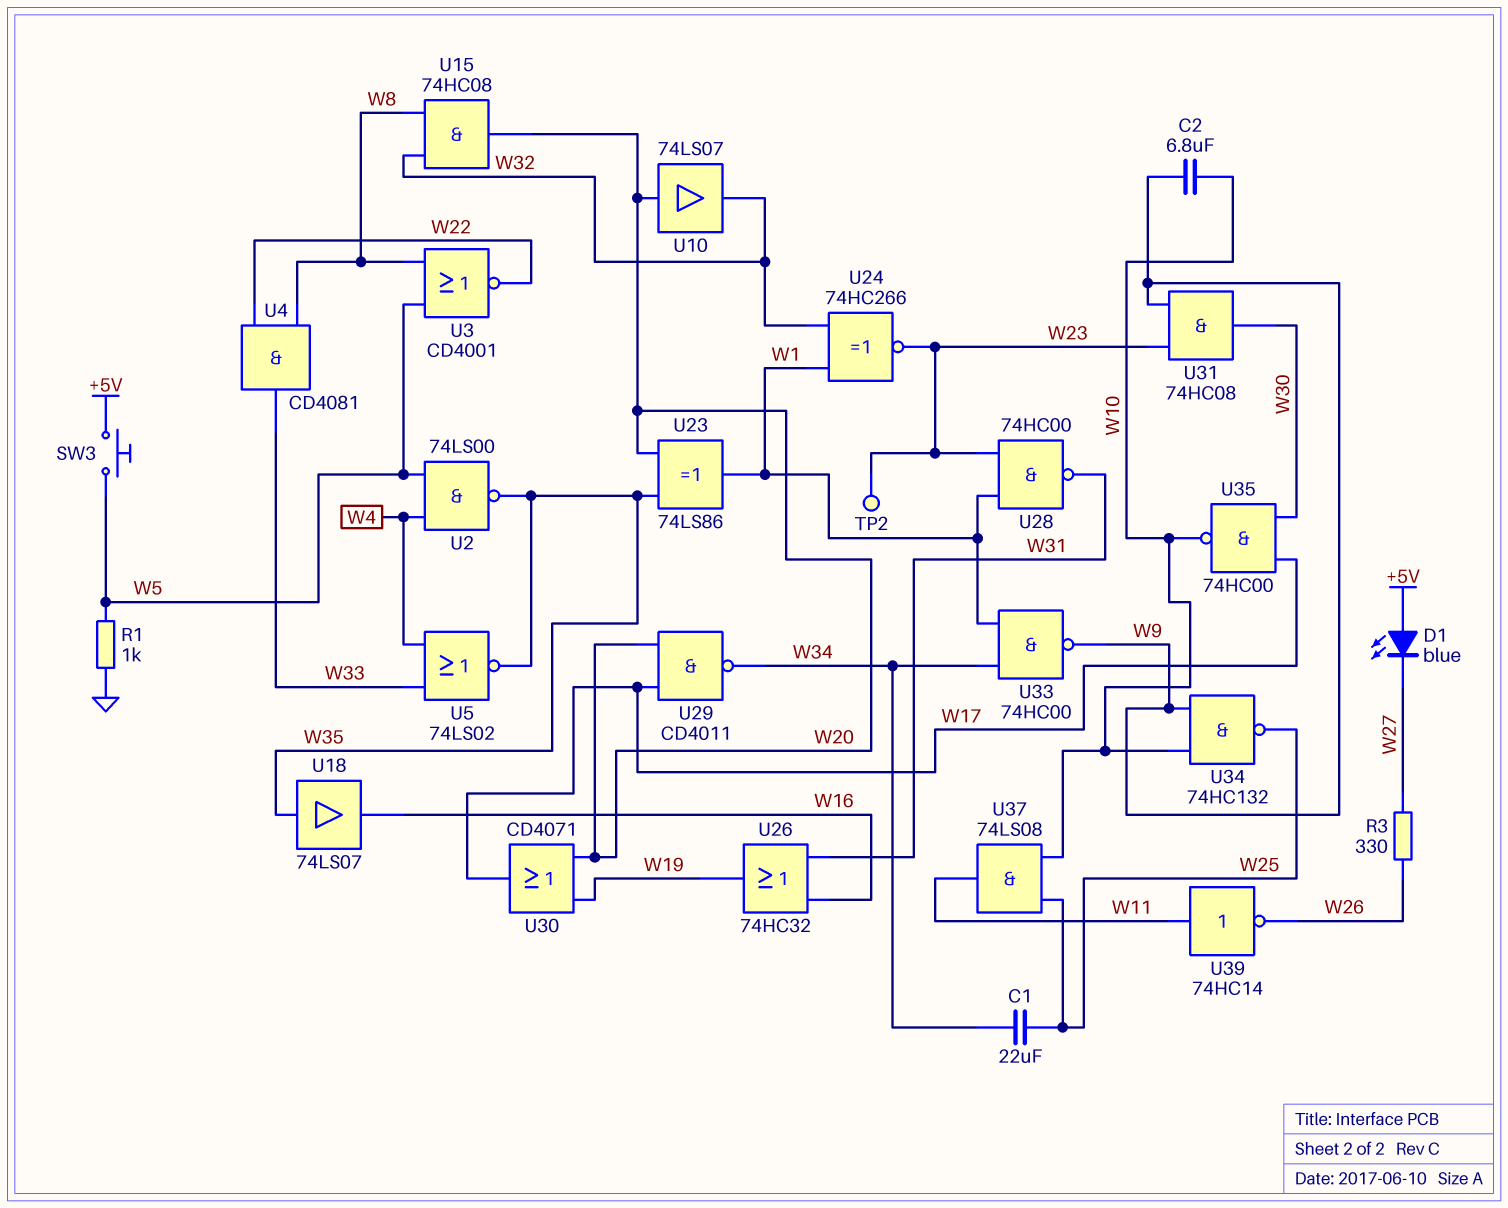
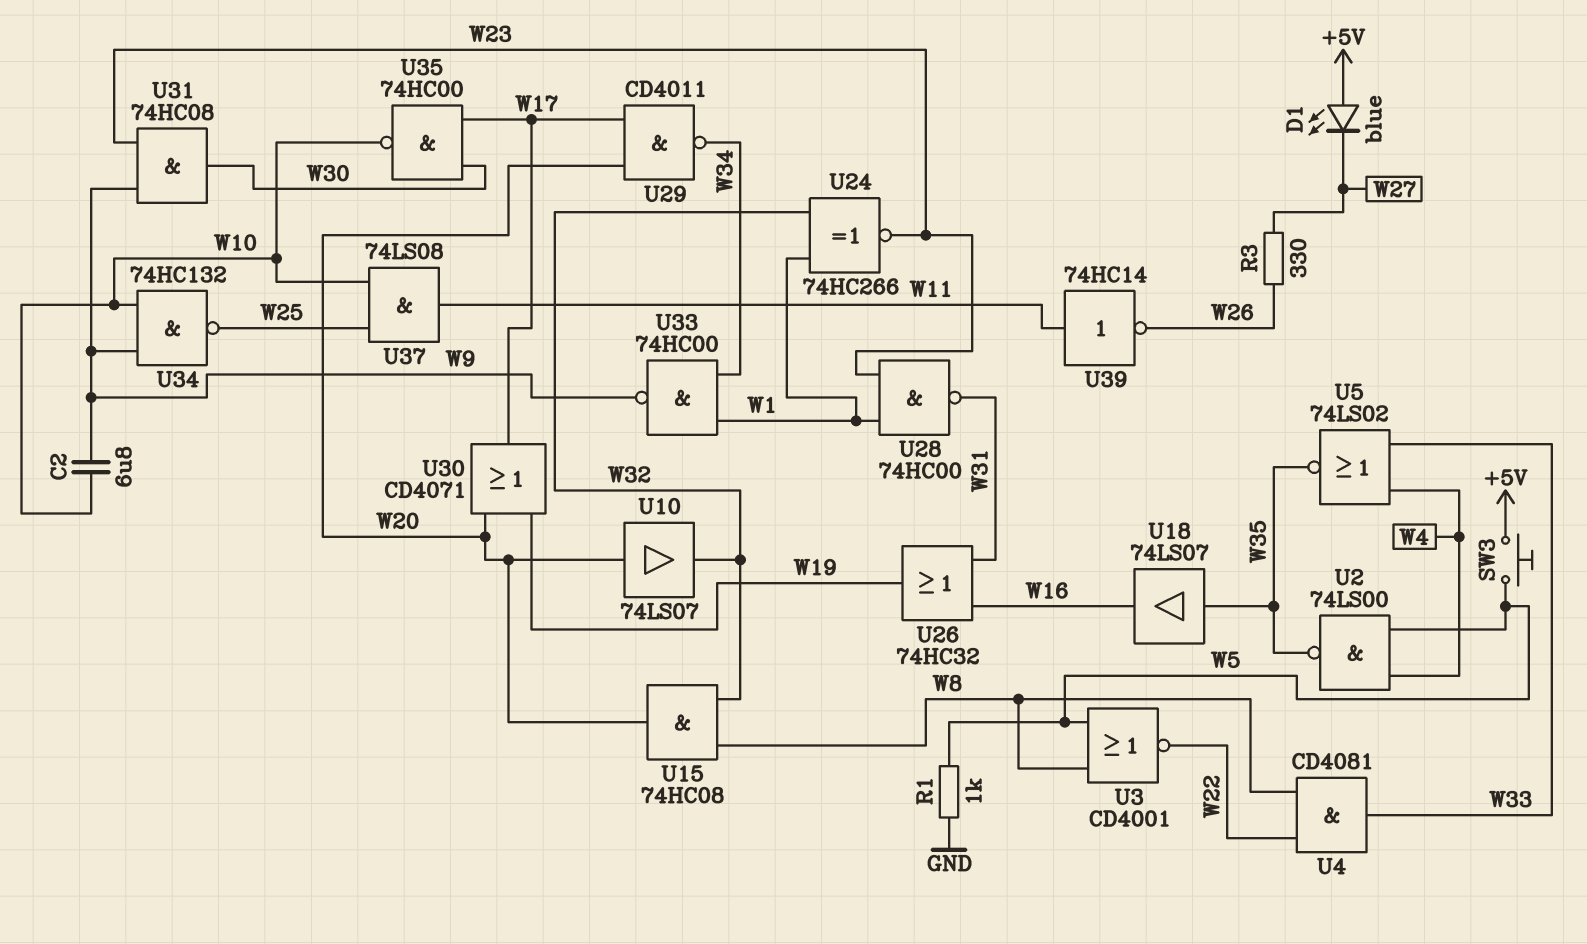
C1: 22uF (W25, W34) -> none
TP2: test point (W23) -> none
U23: XOR 74LS86 (in W20, in W35, out W1) -> none

